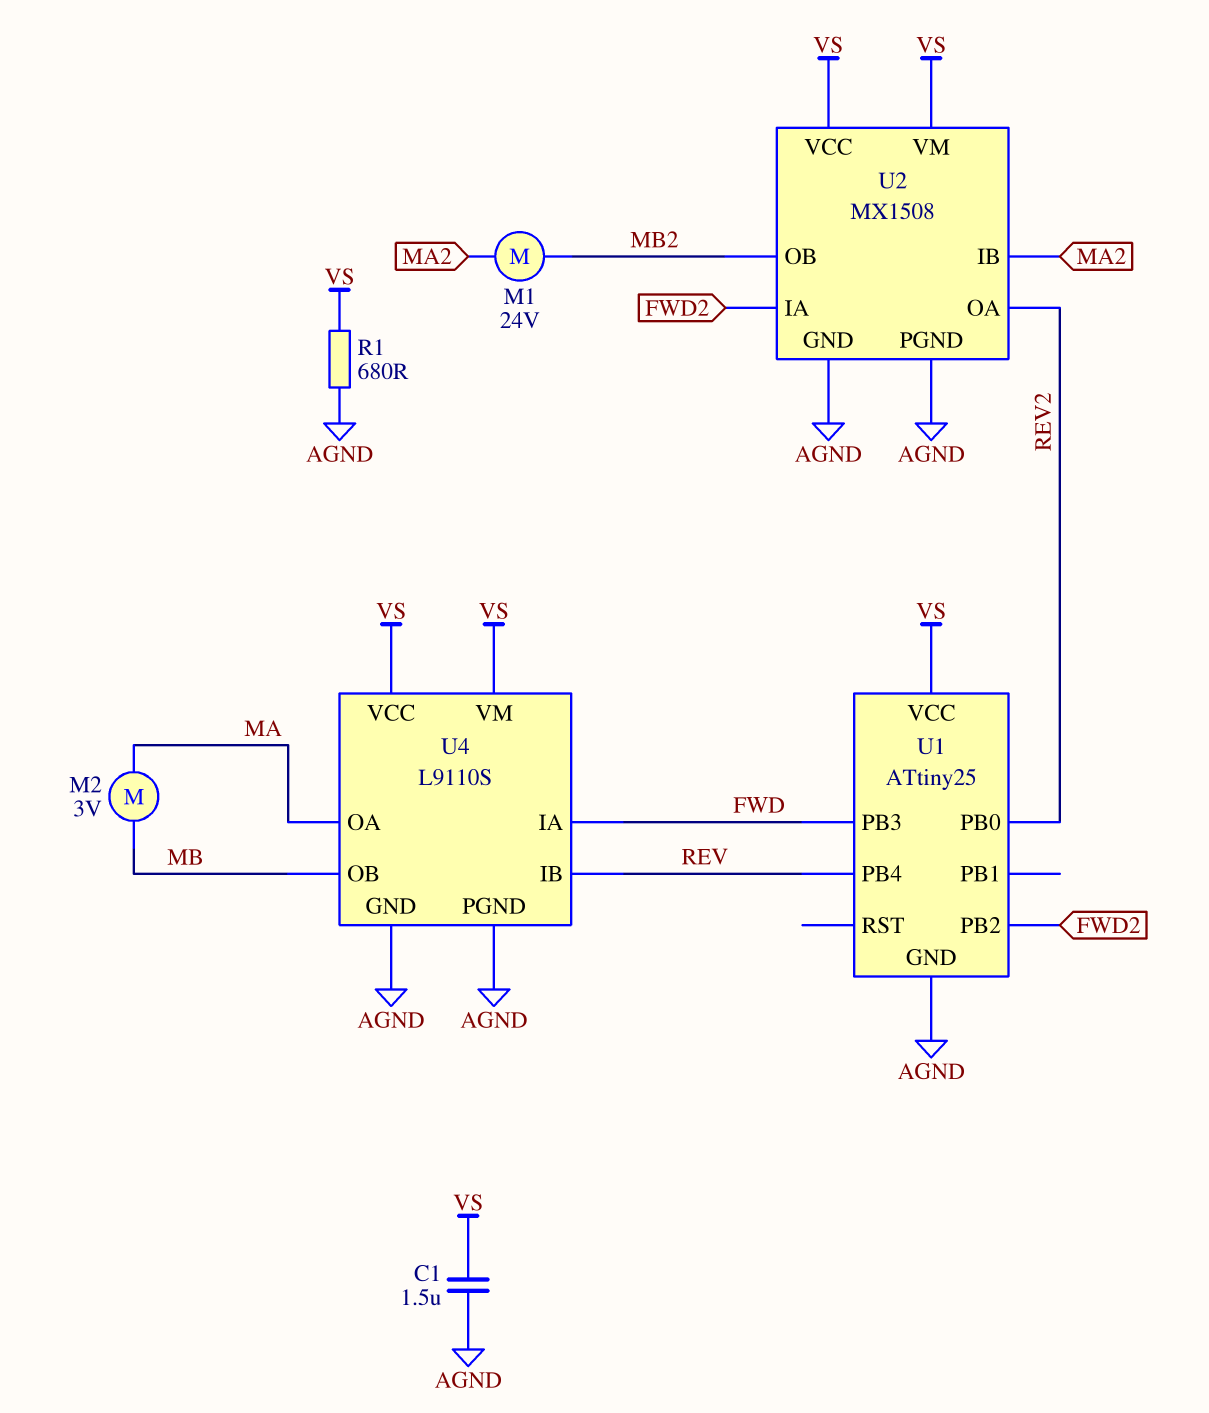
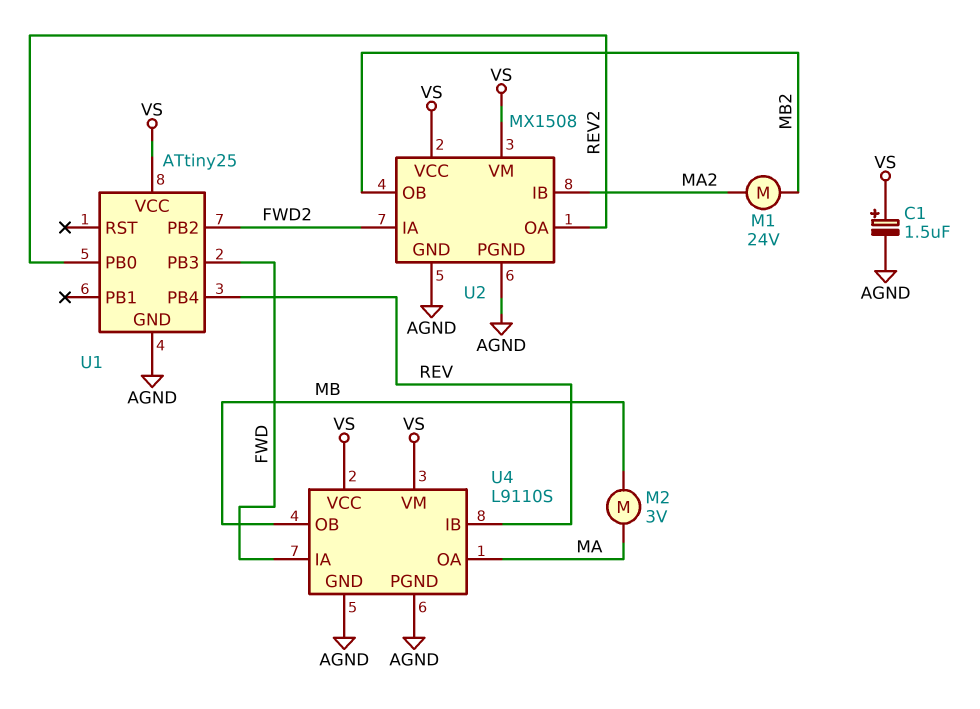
C1: 1.5uF (AGND, VS) -> 1.5uF (plus VS, minus AGND)
R1: 680 (AGND, VS) -> none

